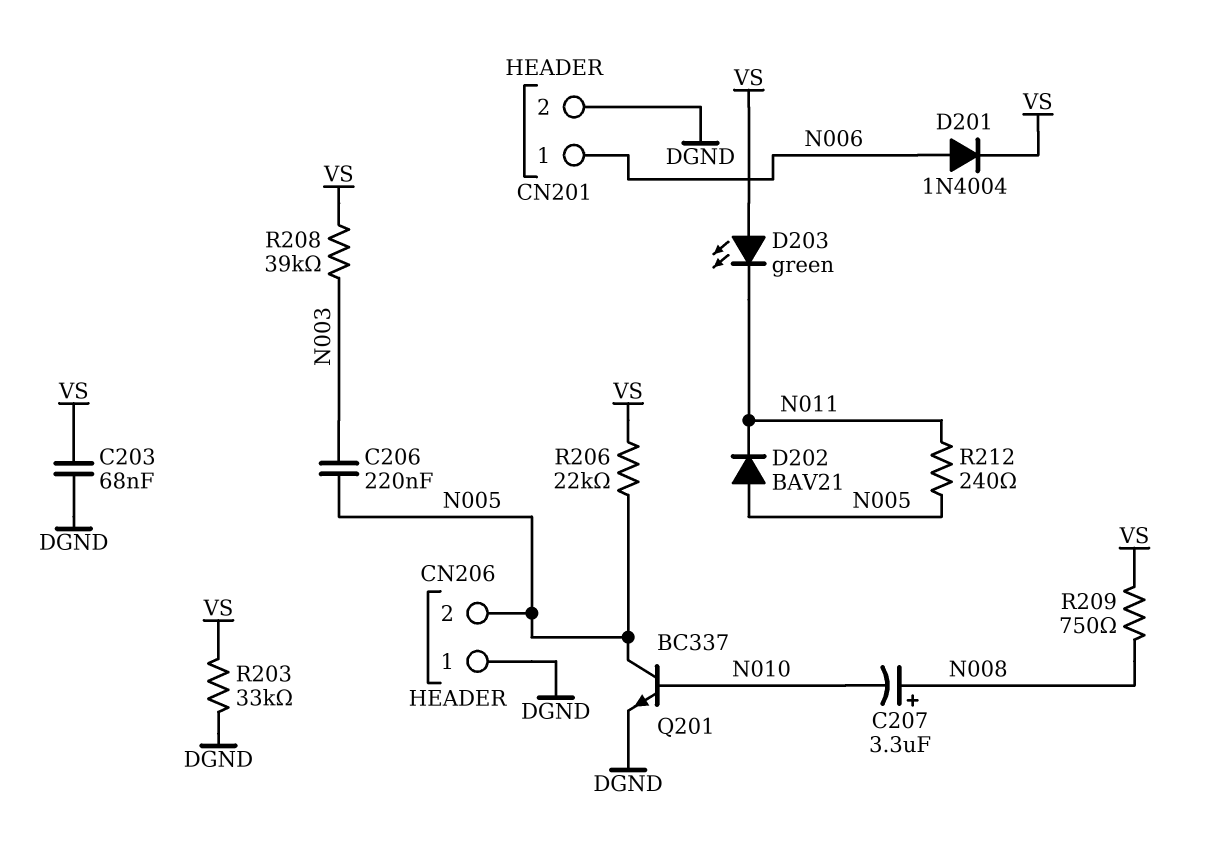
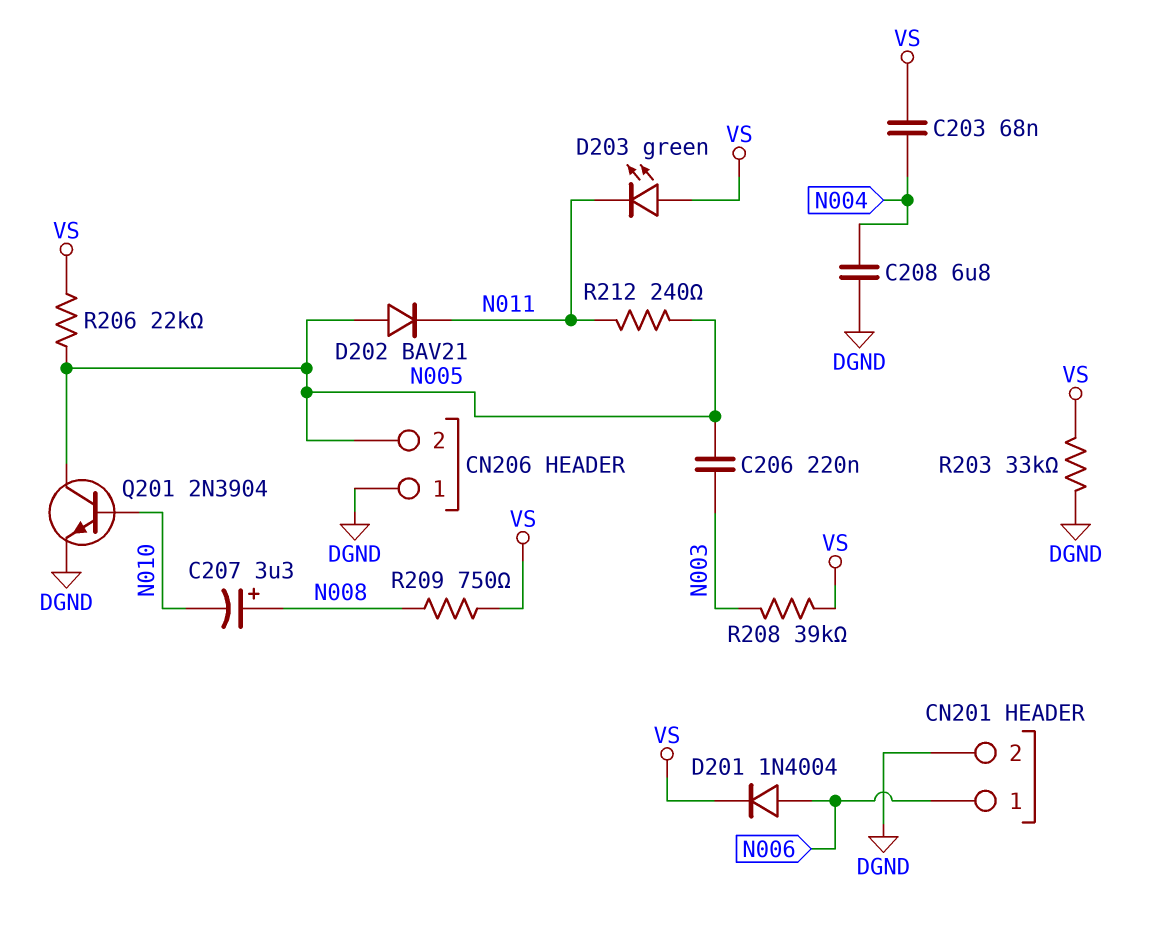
C203: 68nF (DGND, VS) -> 68nF (N004, VS)
C208: none -> 6.8uF (DGND, N004)
Q201: NPN BC337 (B N010, C N005, E DGND) -> NPN 2N3904 (B N010, C N005, E DGND)

